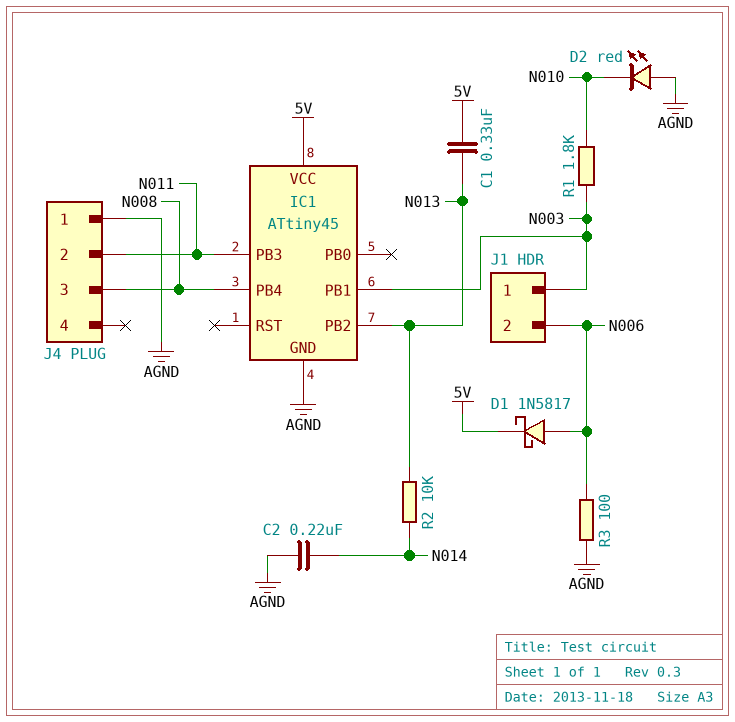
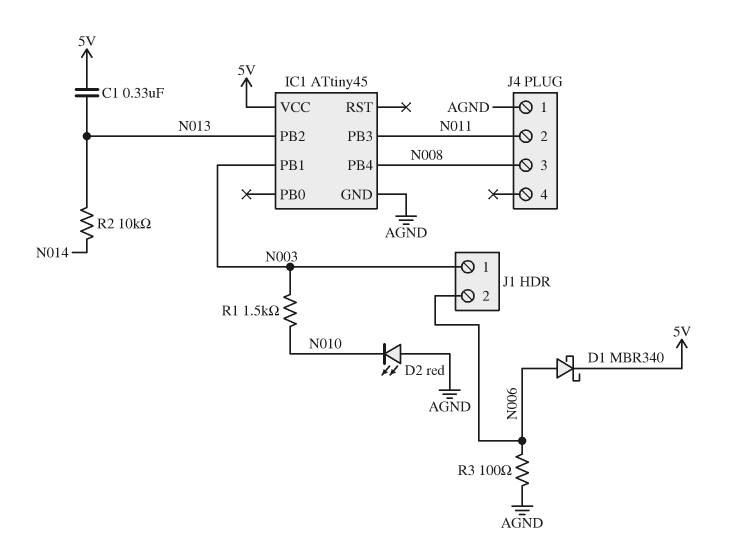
C2: 220nF (AGND, N014) -> none
D1: schottky 1N5817 (A N006, K 5V) -> schottky MBR340 (A N006, K 5V)
R1: 1.8k (N003, N010) -> 1.5k (N003, N010)

